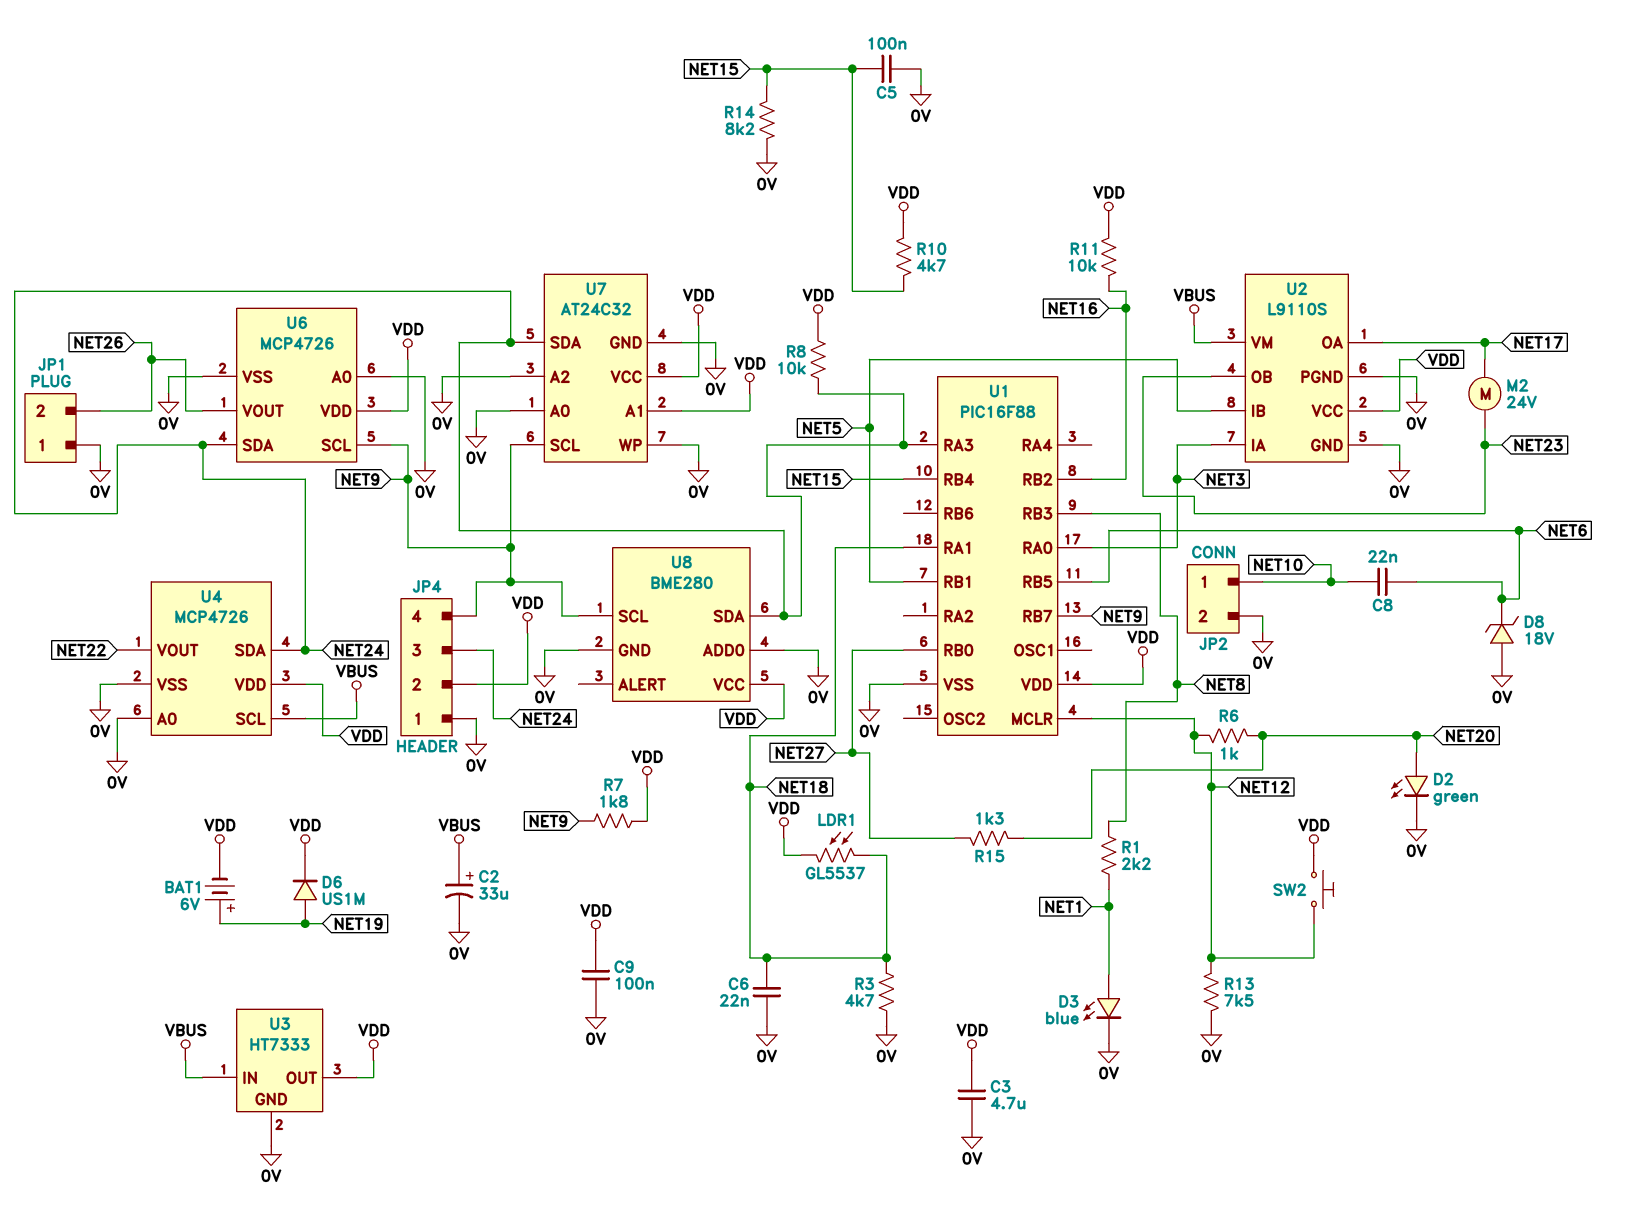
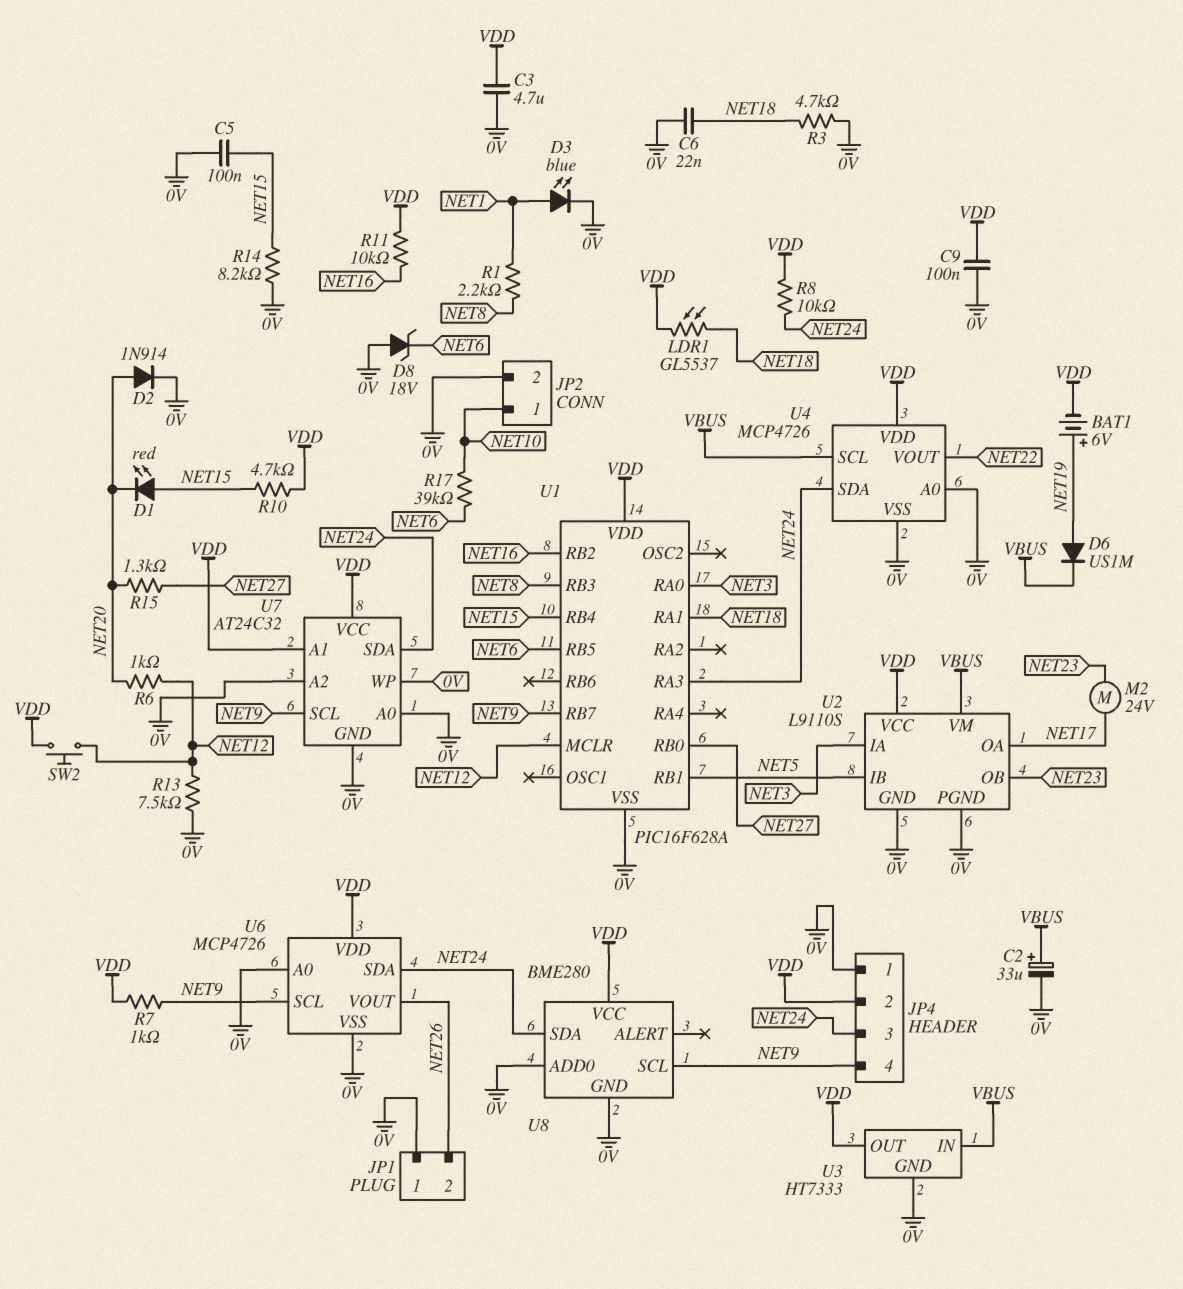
C8: 22nF (NET6, NET10) -> none
D1: none -> LED red (A NET15, K NET20)
D2: LED green (A NET20, K 0V) -> diode 1N914 (A NET20, K 0V)
D6: diode US1M (A NET19, K VDD) -> diode US1M (A NET19, K VBUS)
R7: 1.8k (NET9, VDD) -> 1k (NET9, VDD)
R17: none -> 39k (NET6, NET10)
U1: PIC16F88 -> PIC16F628A

